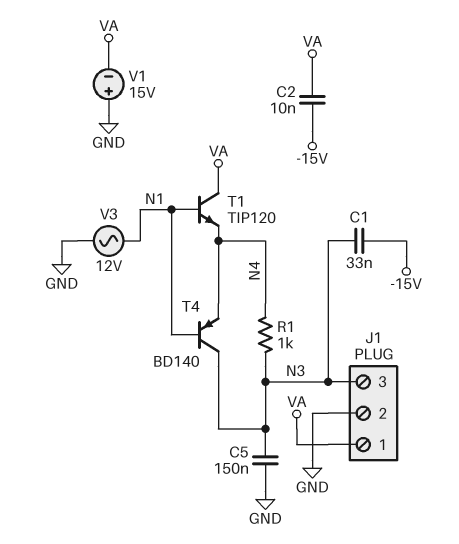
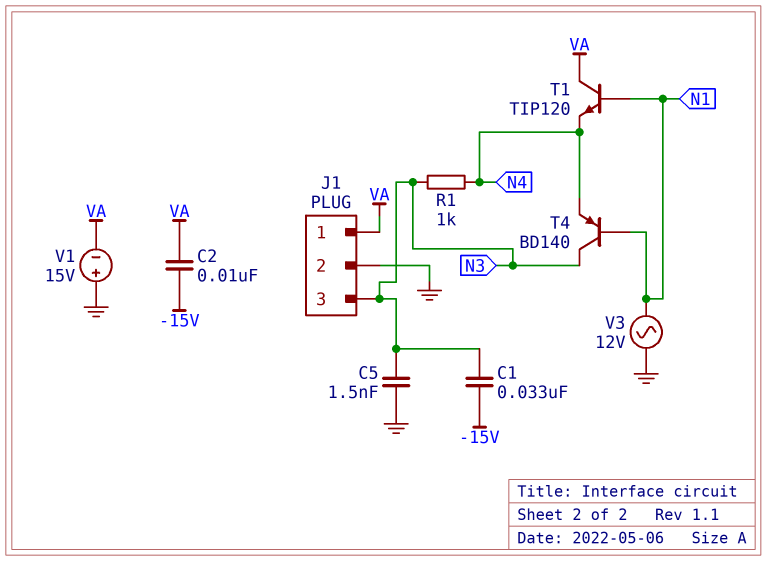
C5: 150nF (GND, N3) -> 1.5nF (GND, N3)

